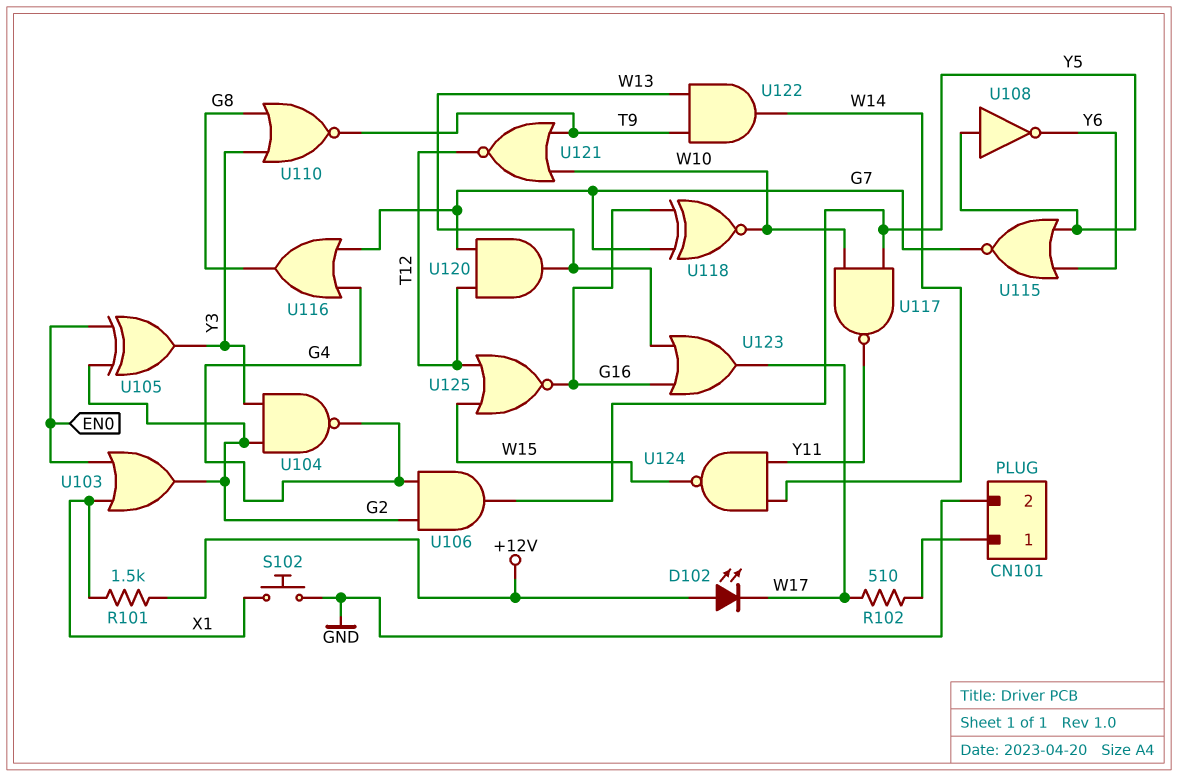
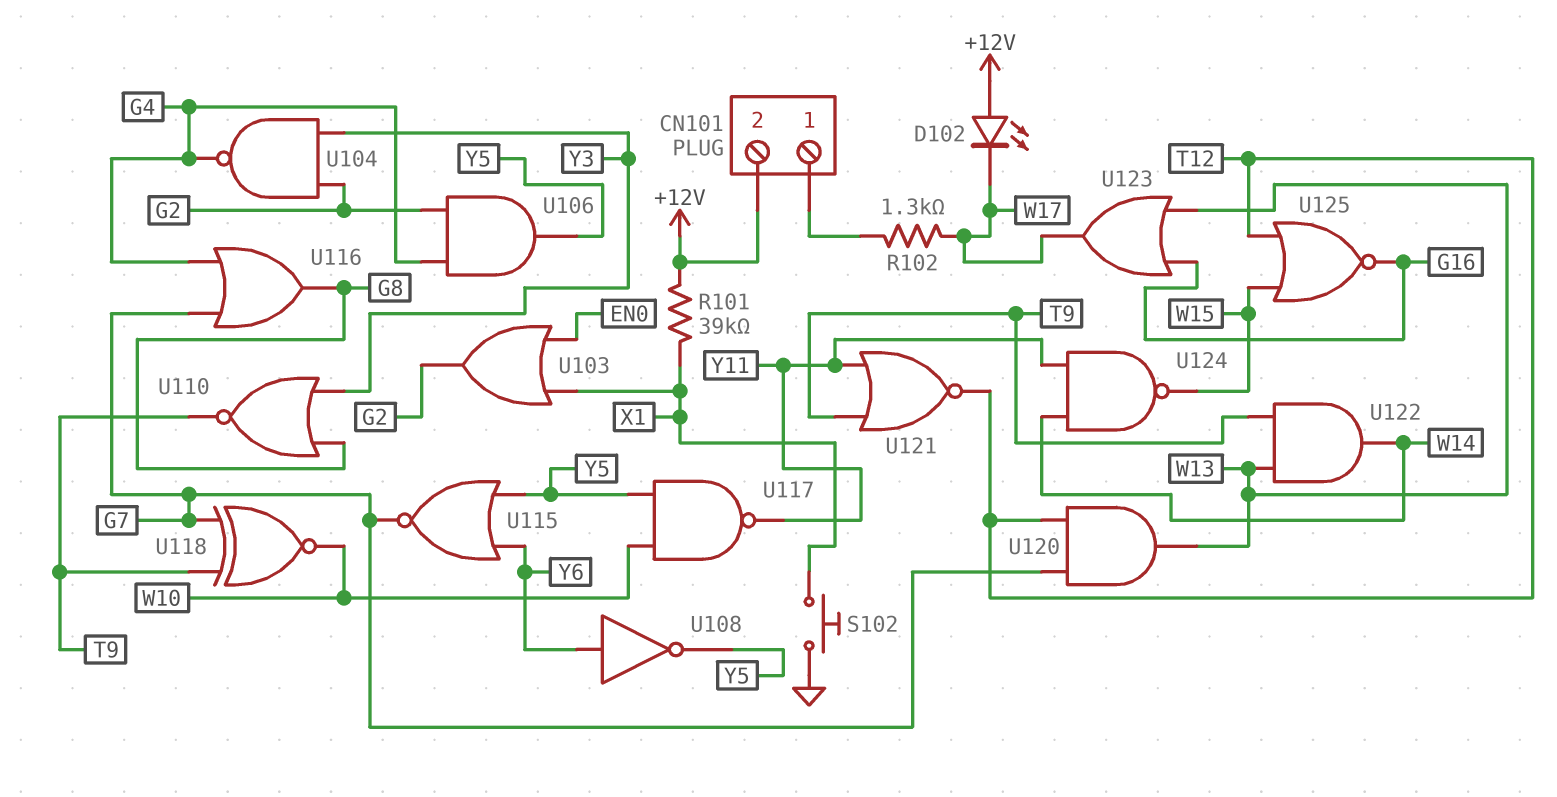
CN101 pin 2: GND -> +12V
R101: 1.5k (+12V, X1) -> 39k (+12V, X1)
R102: 510 (CN101/1, W17) -> 1.3k (CN101/1, W17)
U105: XOR (in EN0, in G2, out Y3) -> none
U108: NOT (in Y5, out Y6) -> NOT (in Y6, out Y5)
U118: XNOR (in G7, in G16, out W10) -> XNOR (in G7, in T9, out W10)
U121: NOR (in T9, in W10, out T12) -> NOR (in T9, in Y11, out T12)

